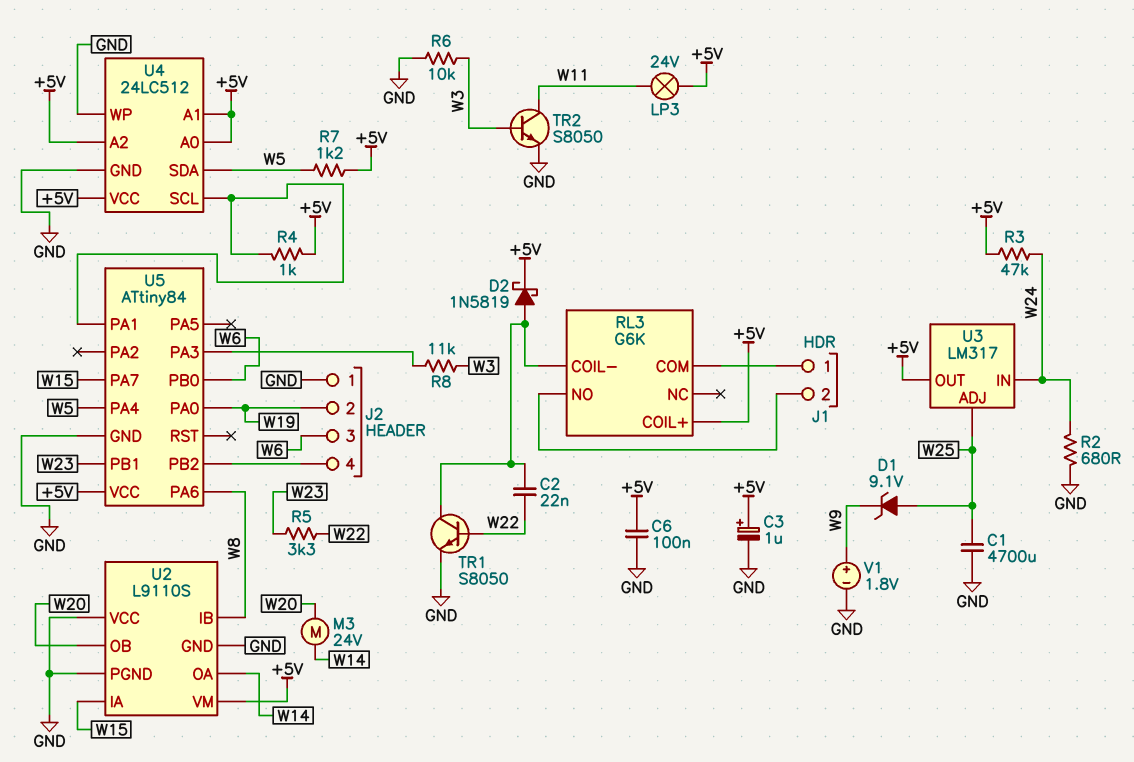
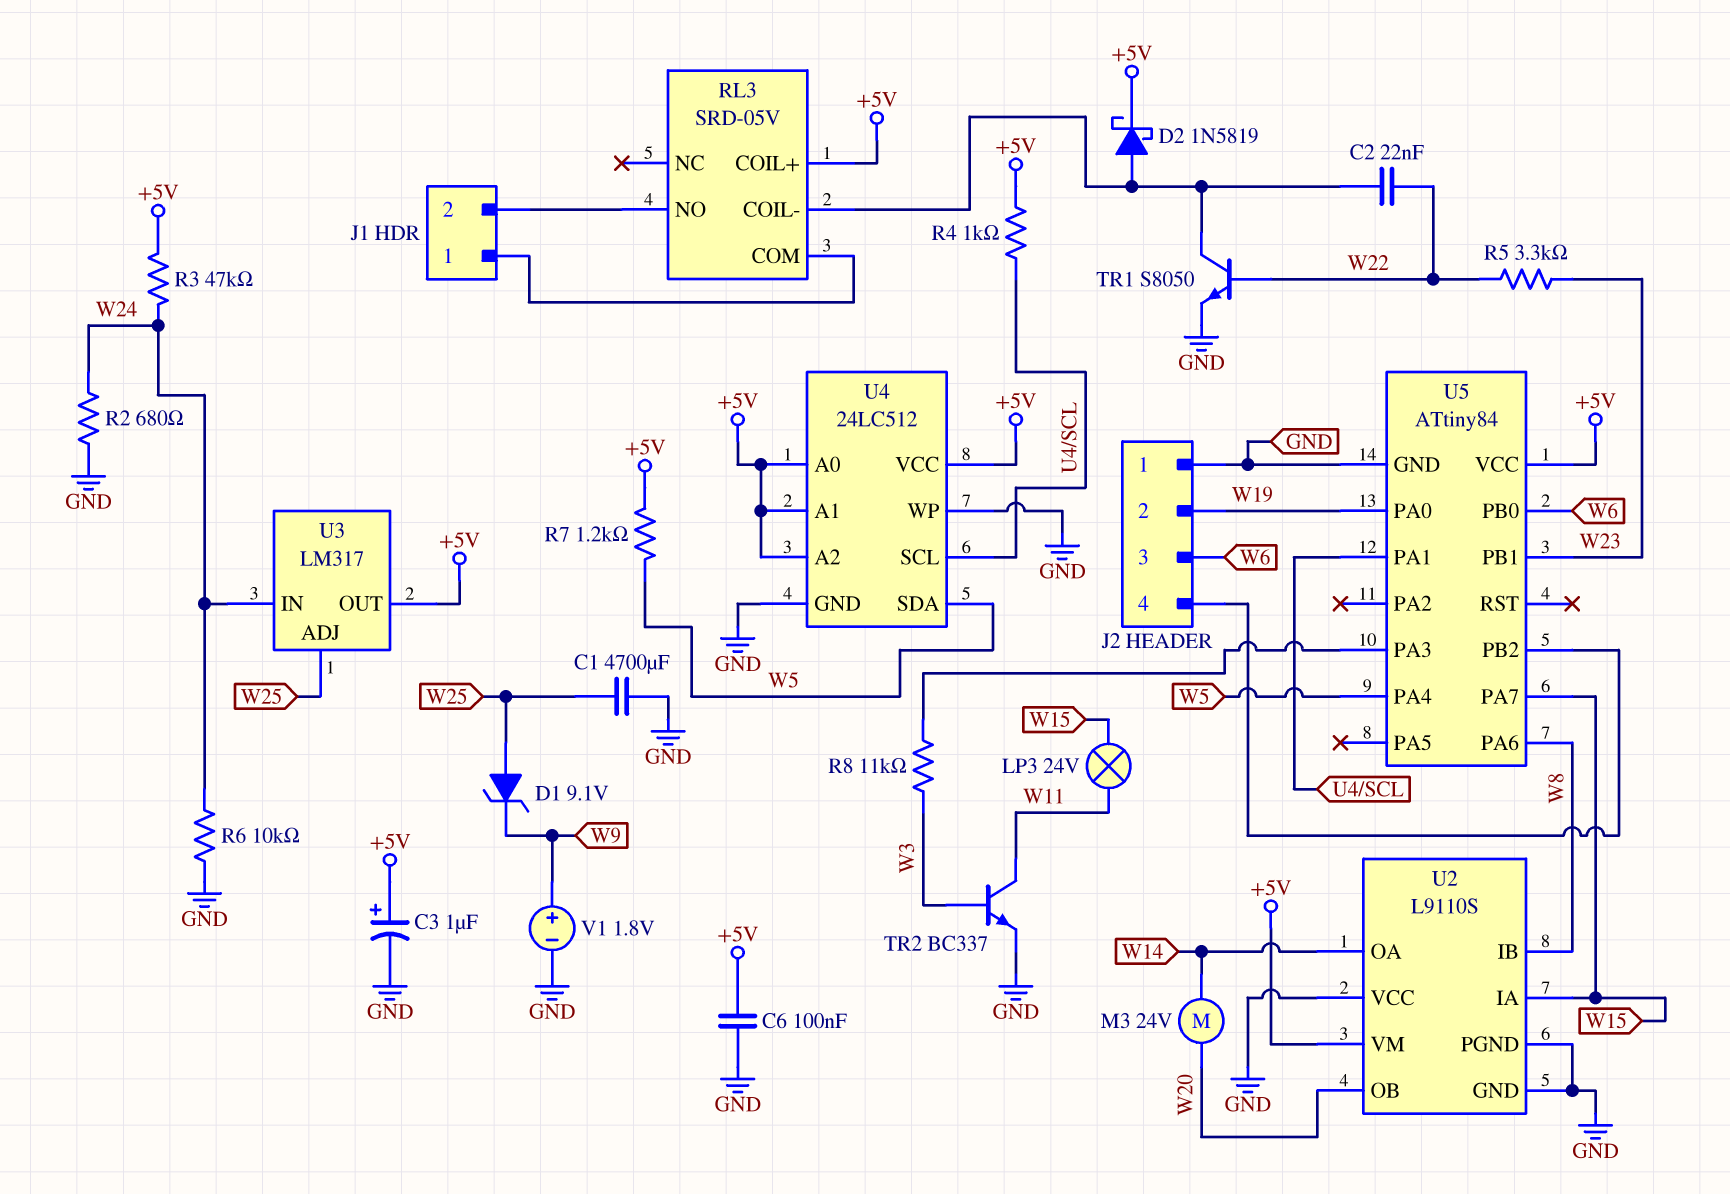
LP3: lamp 24V (+5V, W11) -> lamp 24V (W11, W15)
R6: 10k (GND, W3) -> 10k (GND, W24)
RL3: G6K -> SRD-05V
TR2: NPN S8050 (B W3, C W11, E GND) -> NPN BC337 (B W3, C W11, E GND)

